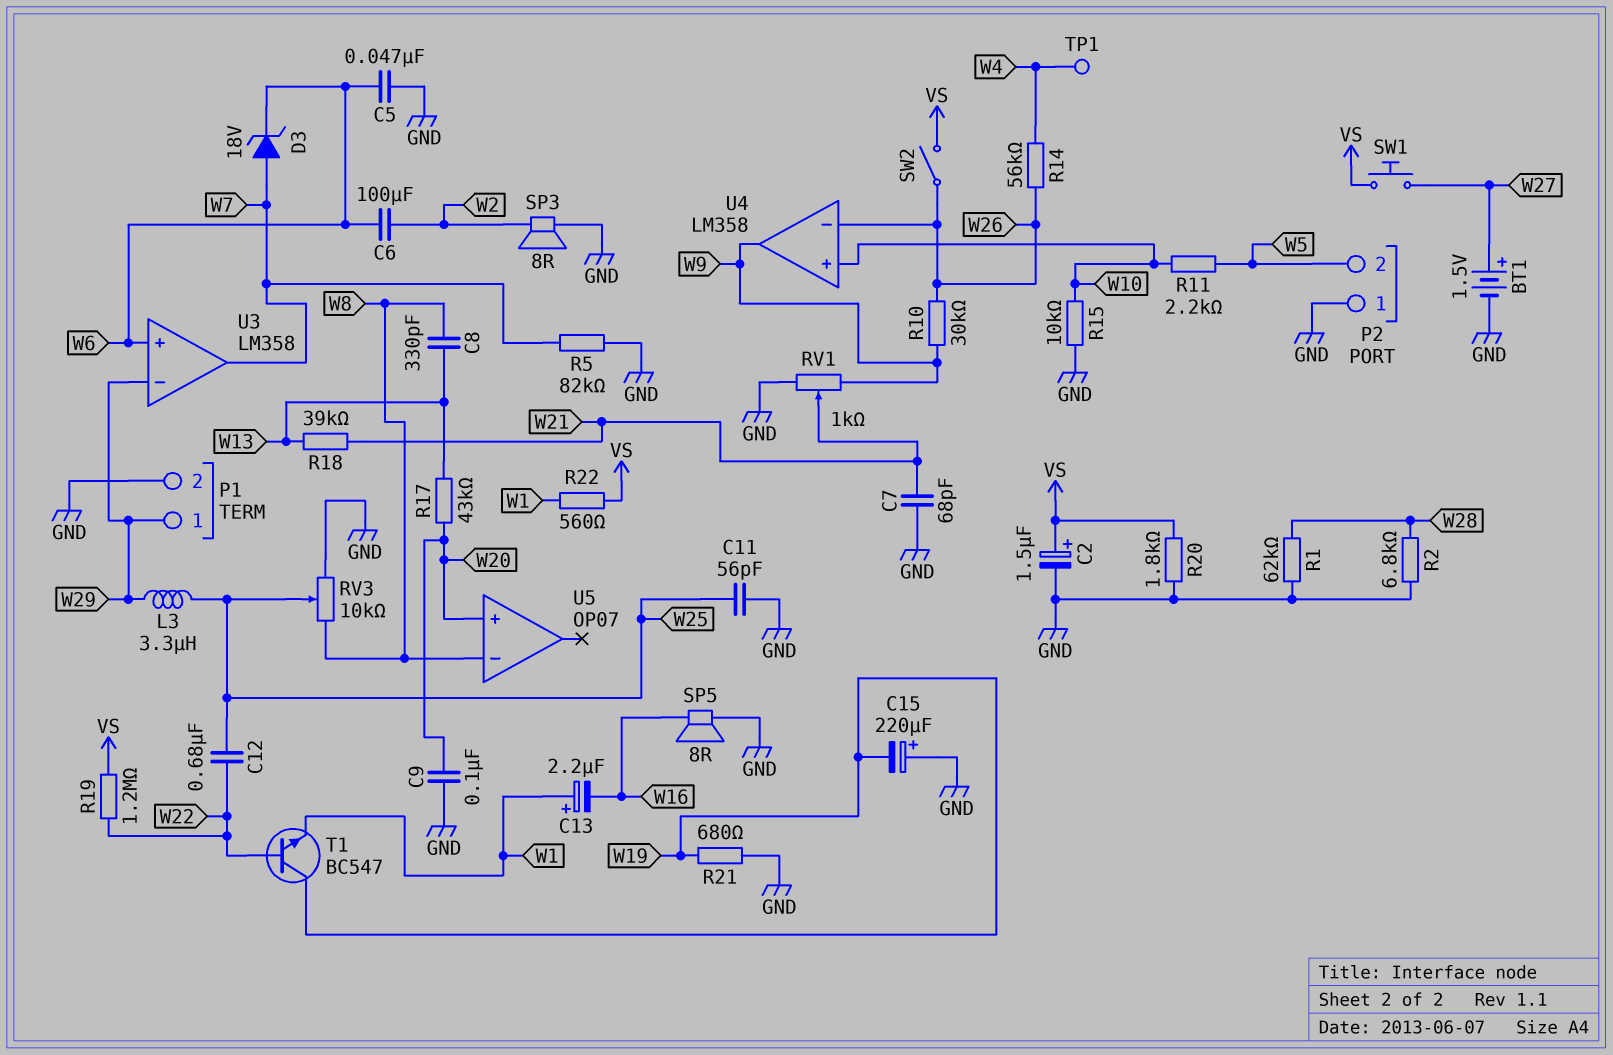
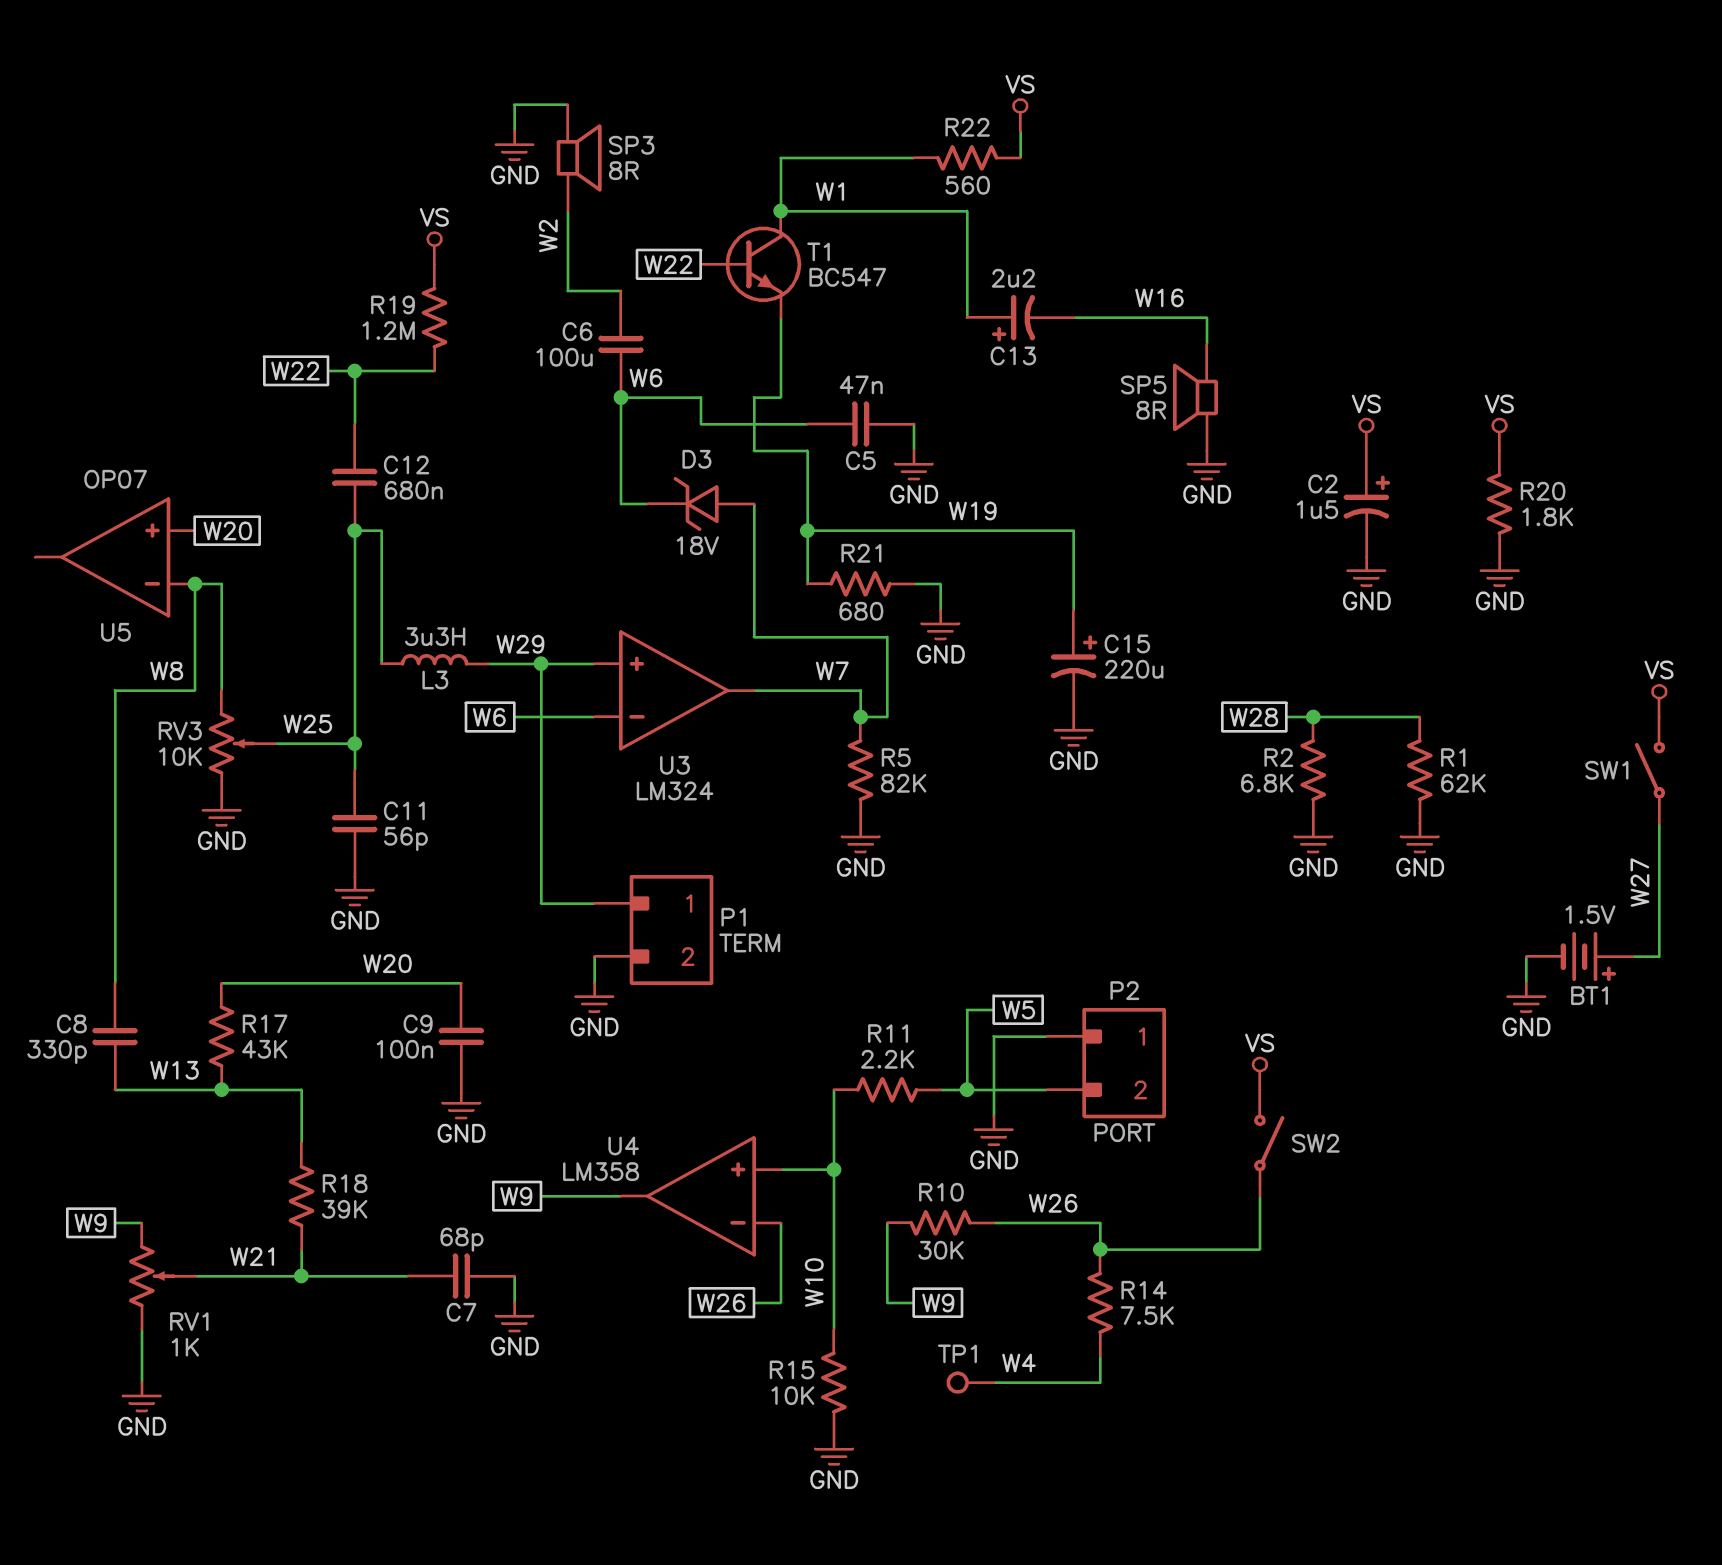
C15: 220uF (plus GND, minus W19) -> 220uF (plus W19, minus GND)
R14: 56k (W4, W26) -> 7.5k (W4, W26)
SW1: button (VS, W27) -> switch (VS, W27)
T1: NPN BC547 (B W22, C W19, E W1) -> NPN BC547 (B W22, C W1, E W19)
U3: LM358 -> LM324
U3 pin in+: W6 -> W29
U3 pin in-: W29 -> W6

